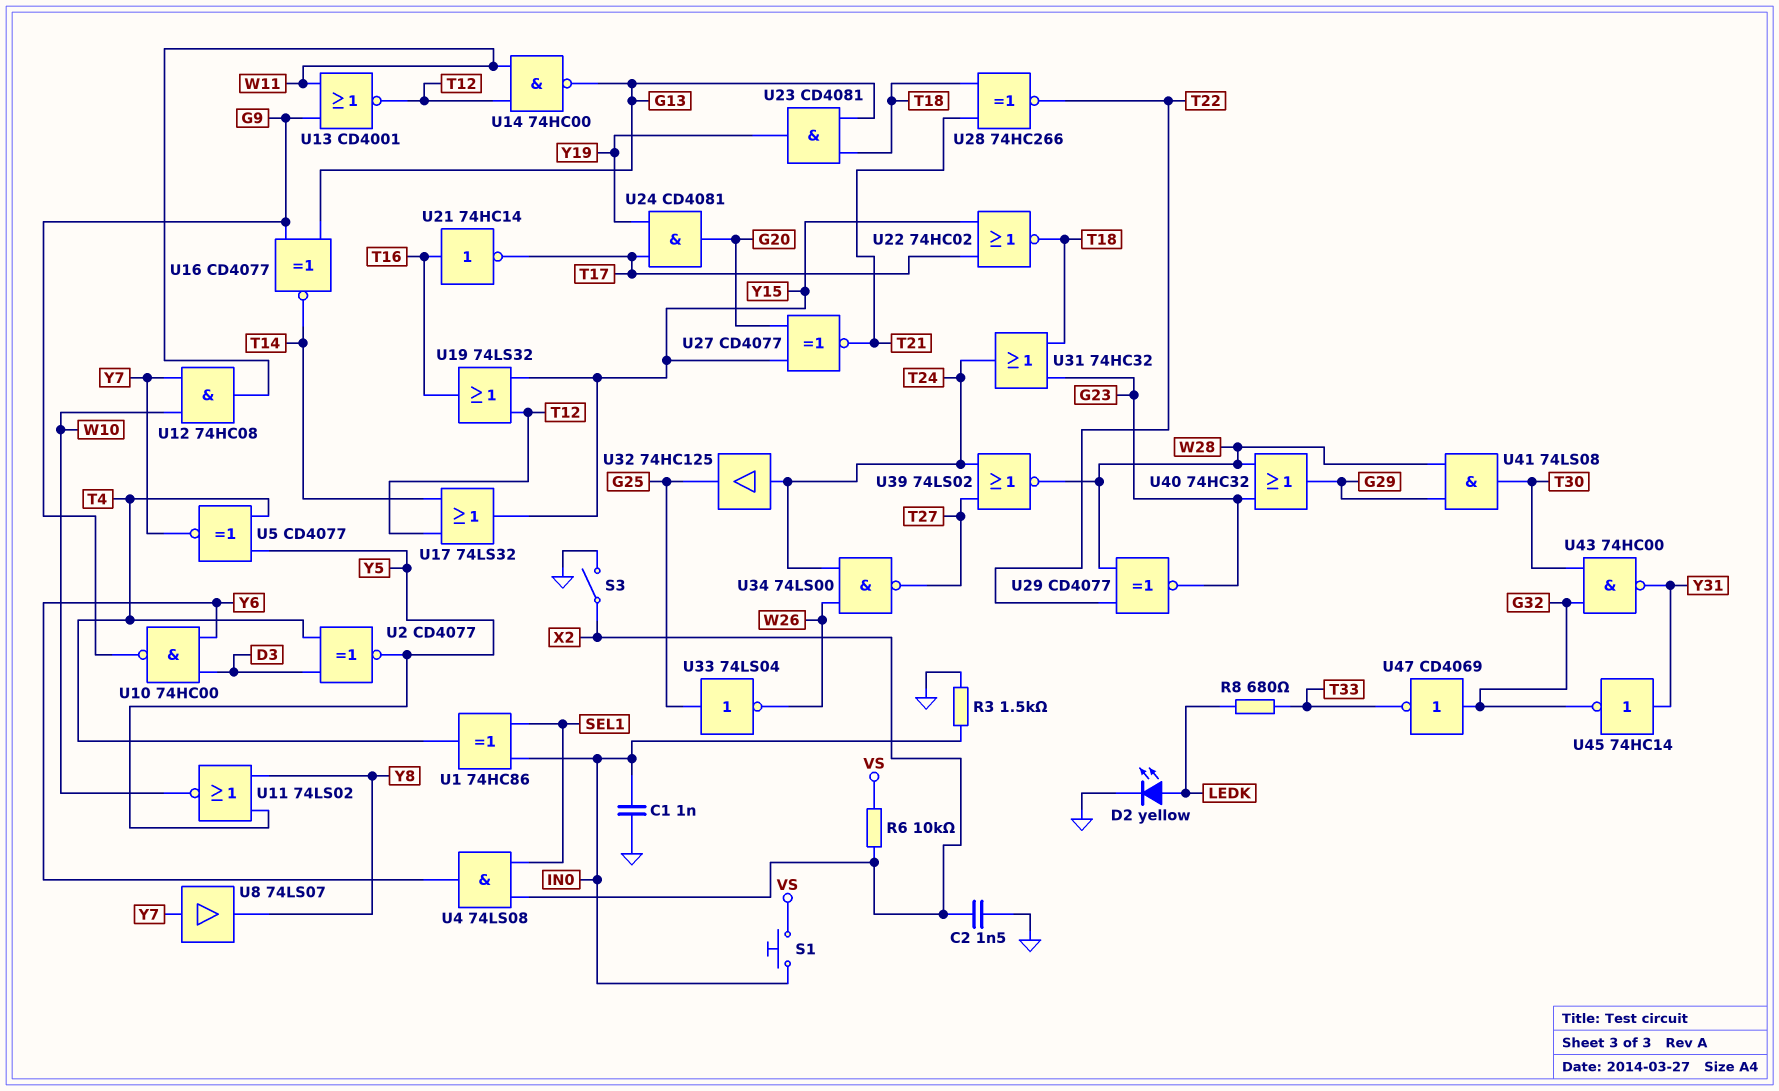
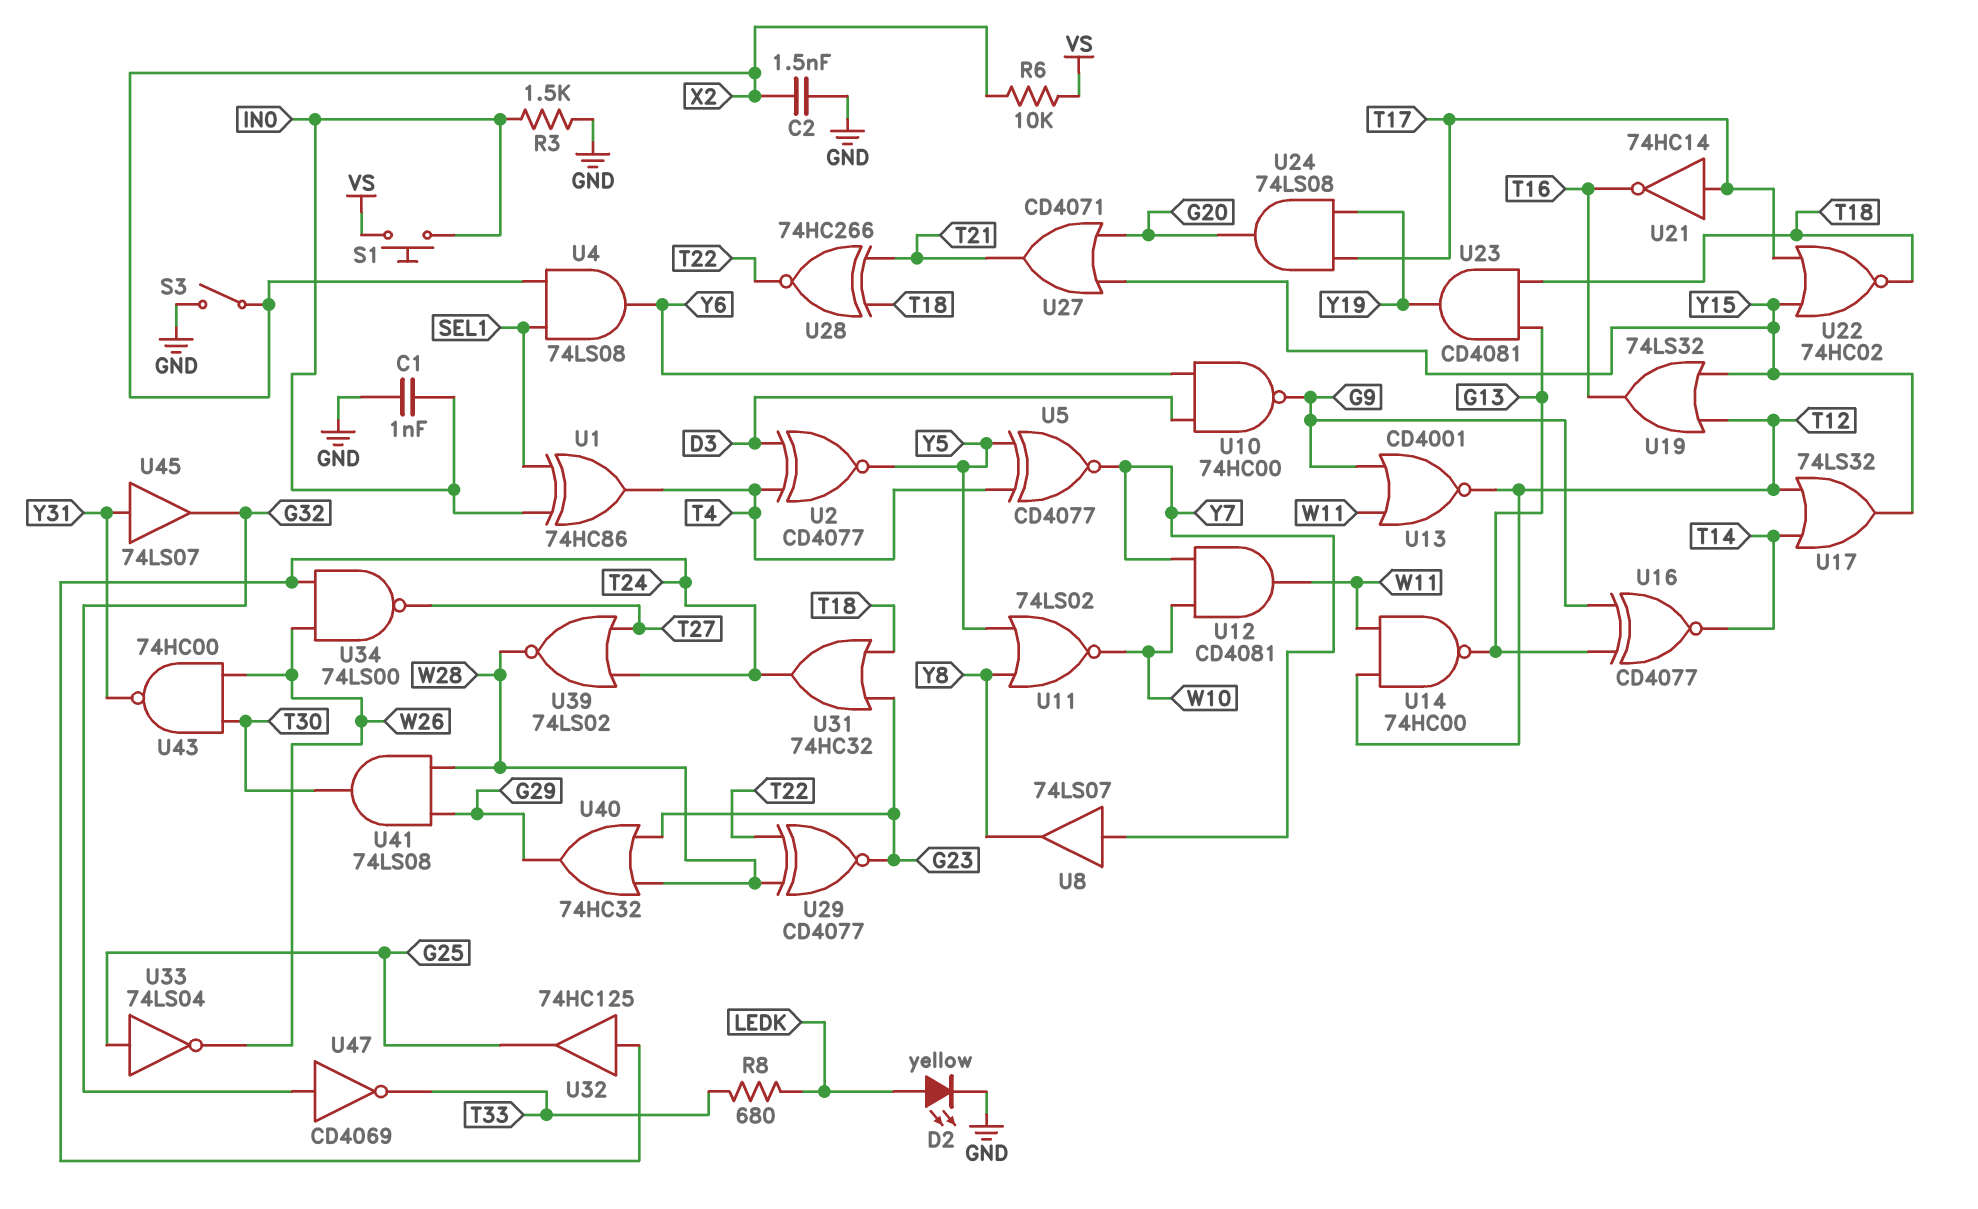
U12: AND 74HC08 (in W10, in Y7, out W11) -> AND CD4081 (in W10, in Y7, out W11)
U21: NOT 74HC14 (in T16, out T17) -> NOT 74HC14 (in T17, out T16)
U24: AND CD4081 (in T17, in Y19, out G20) -> AND 74LS08 (in T17, in Y19, out G20)
U27: XNOR CD4077 (in G20, in Y15, out T21) -> OR CD4071 (in G20, in Y15, out T21)
U43: NAND 74HC00 (in G32, in T30, out Y31) -> NAND 74HC00 (in T30, in W26, out Y31)
U45: NOT 74HC14 (in Y31, out G32) -> buffer 74LS07 (in Y31, out G32)

